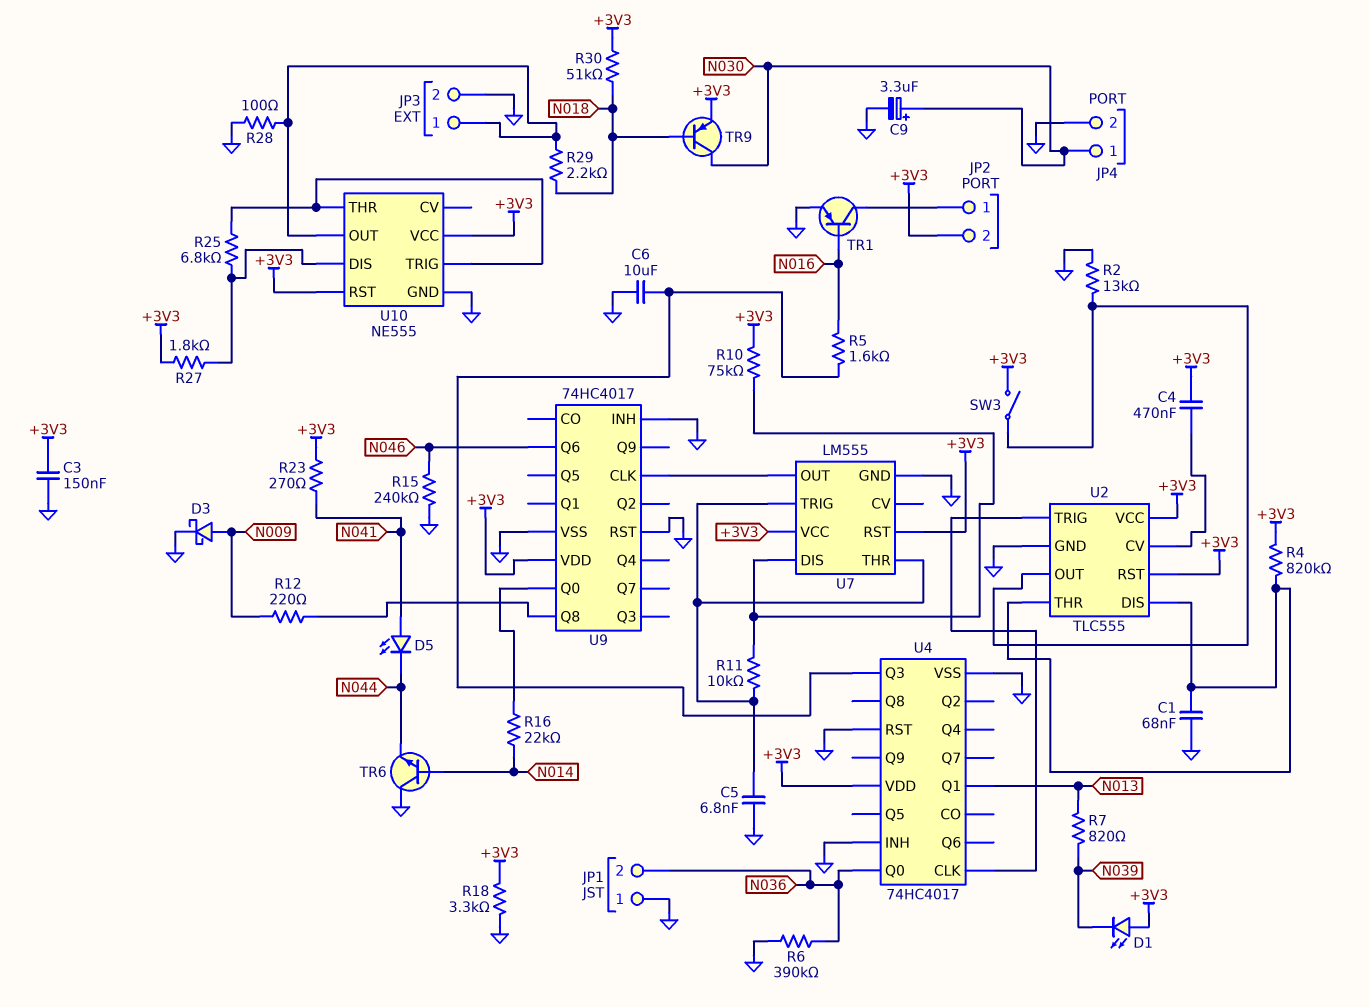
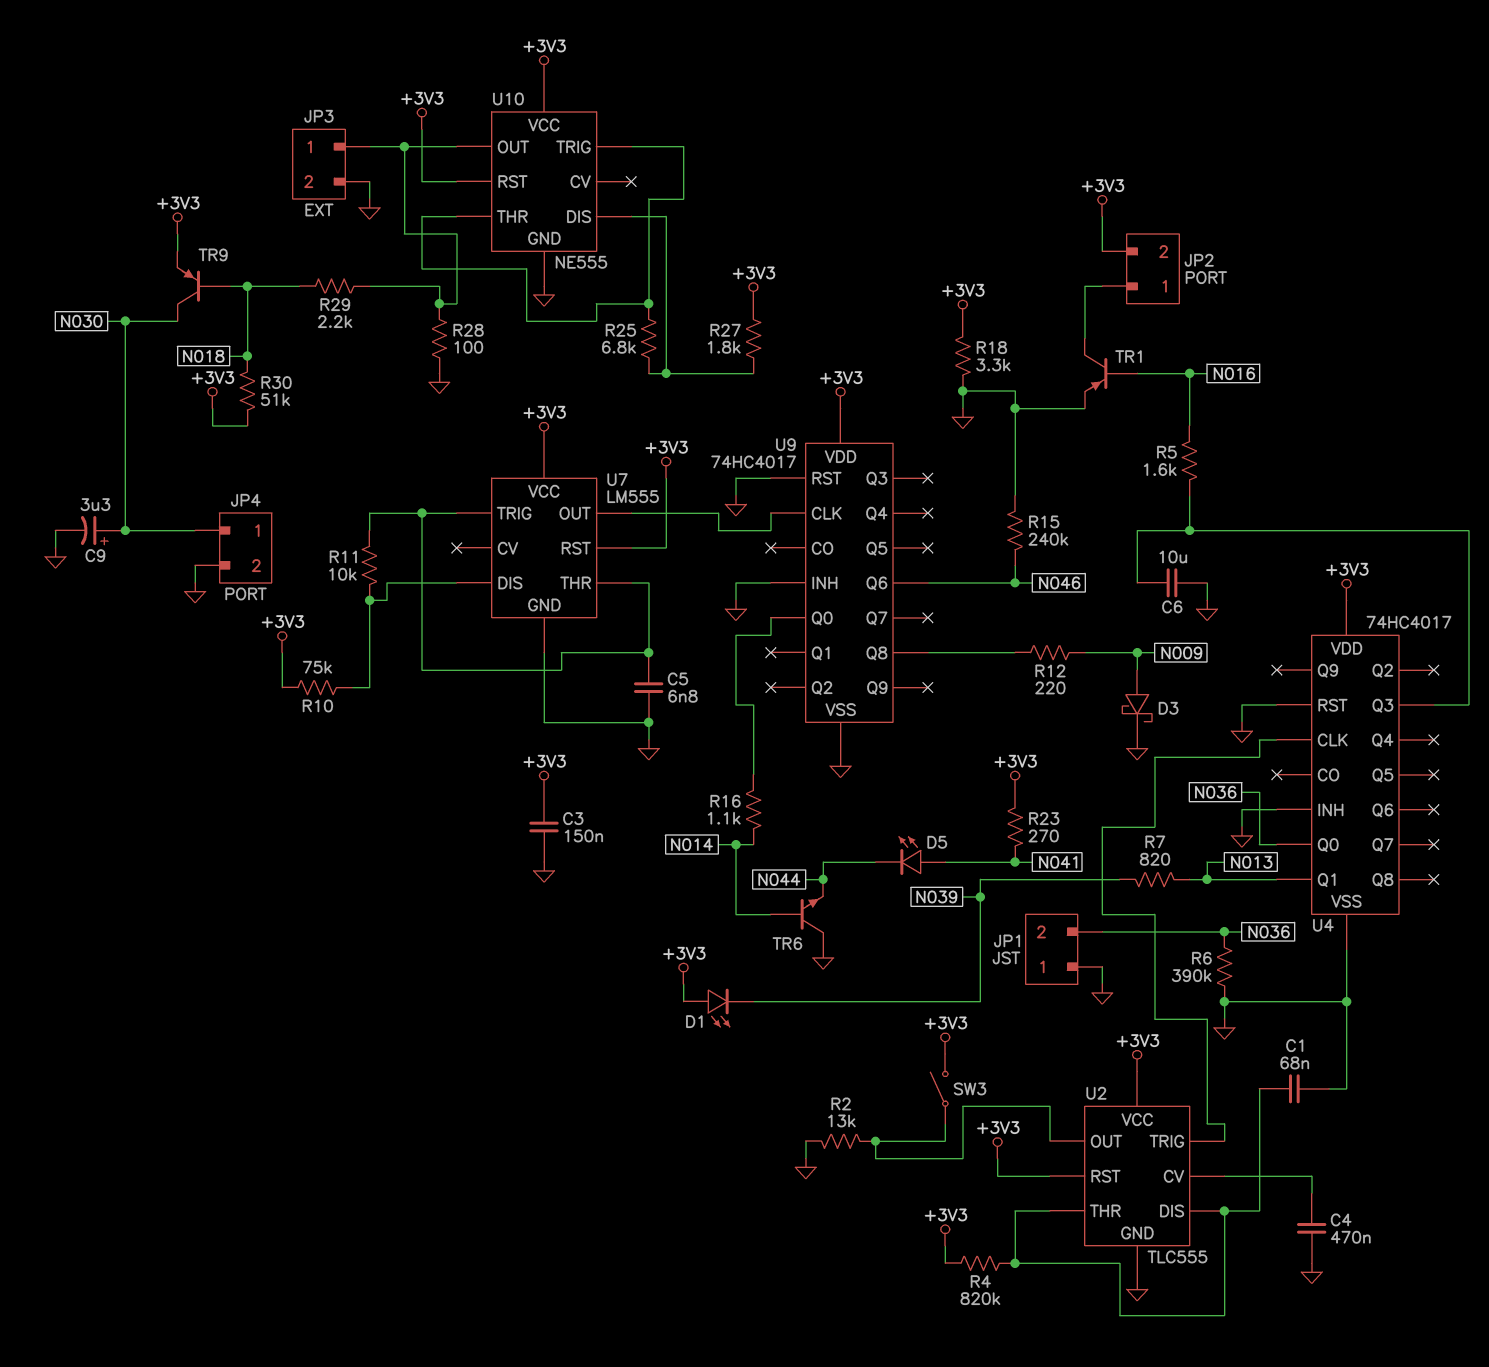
C4: 470nF (+3V3, U2/CV) -> 470nF (GND, U2/CV)
R16: 22k (N014, U9/Q0) -> 1.1k (N014, U9/Q0)

